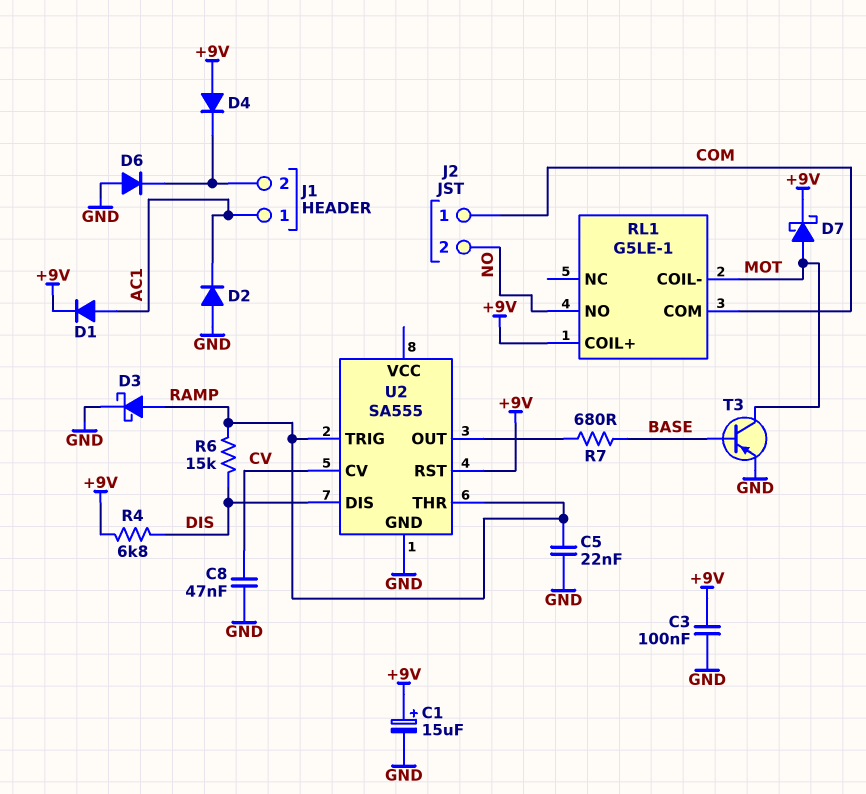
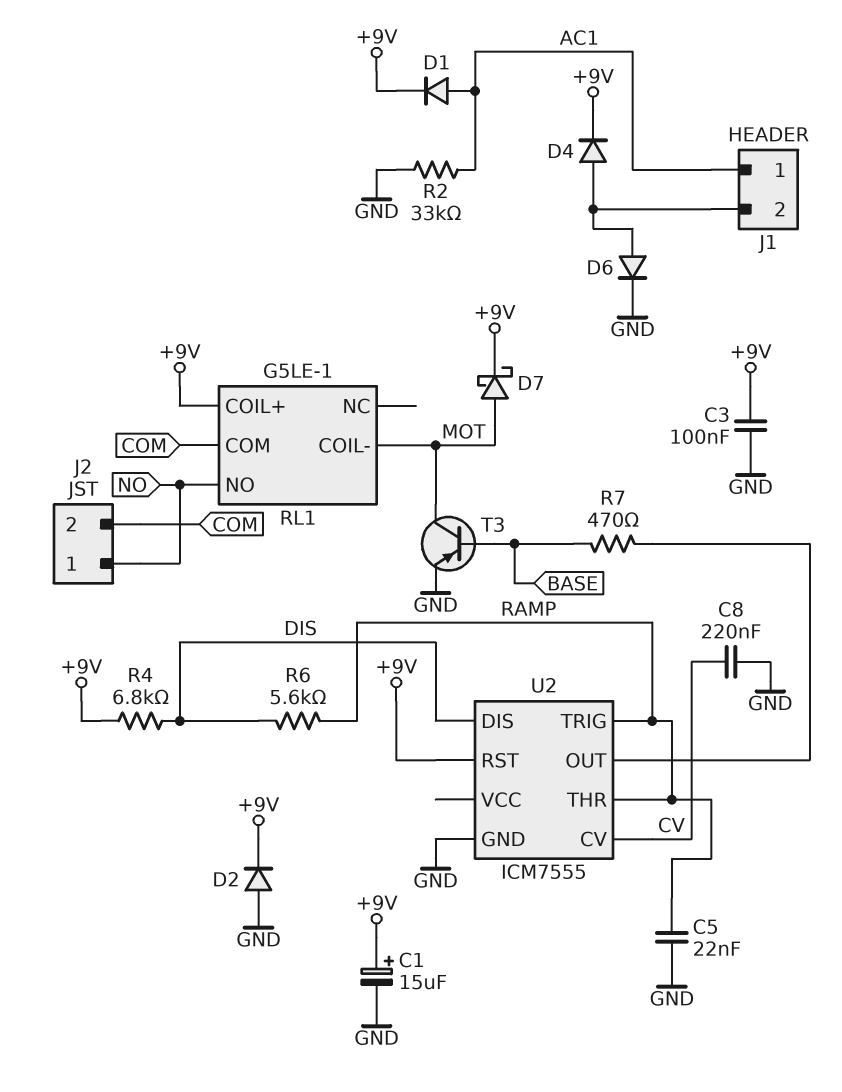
C8: 47nF (CV, GND) -> 220nF (CV, GND)
D2: diode (A GND, K AC1) -> diode (A GND, K +9V)
D3: schottky (A RAMP, K GND) -> none
D4: diode (A +9V, K J1/2) -> diode (A J1/2, K +9V)
D6: diode (A GND, K J1/2) -> diode (A J1/2, K GND)
J2 pin 1: COM -> NO
J2 pin 2: NO -> COM
R2: none -> 33k (AC1, GND)
R6: 15k (DIS, RAMP) -> 5.6k (DIS, RAMP)
R7: 680 (BASE, U2/OUT) -> 470 (BASE, U2/OUT)
U2: SA555 -> ICM7555

